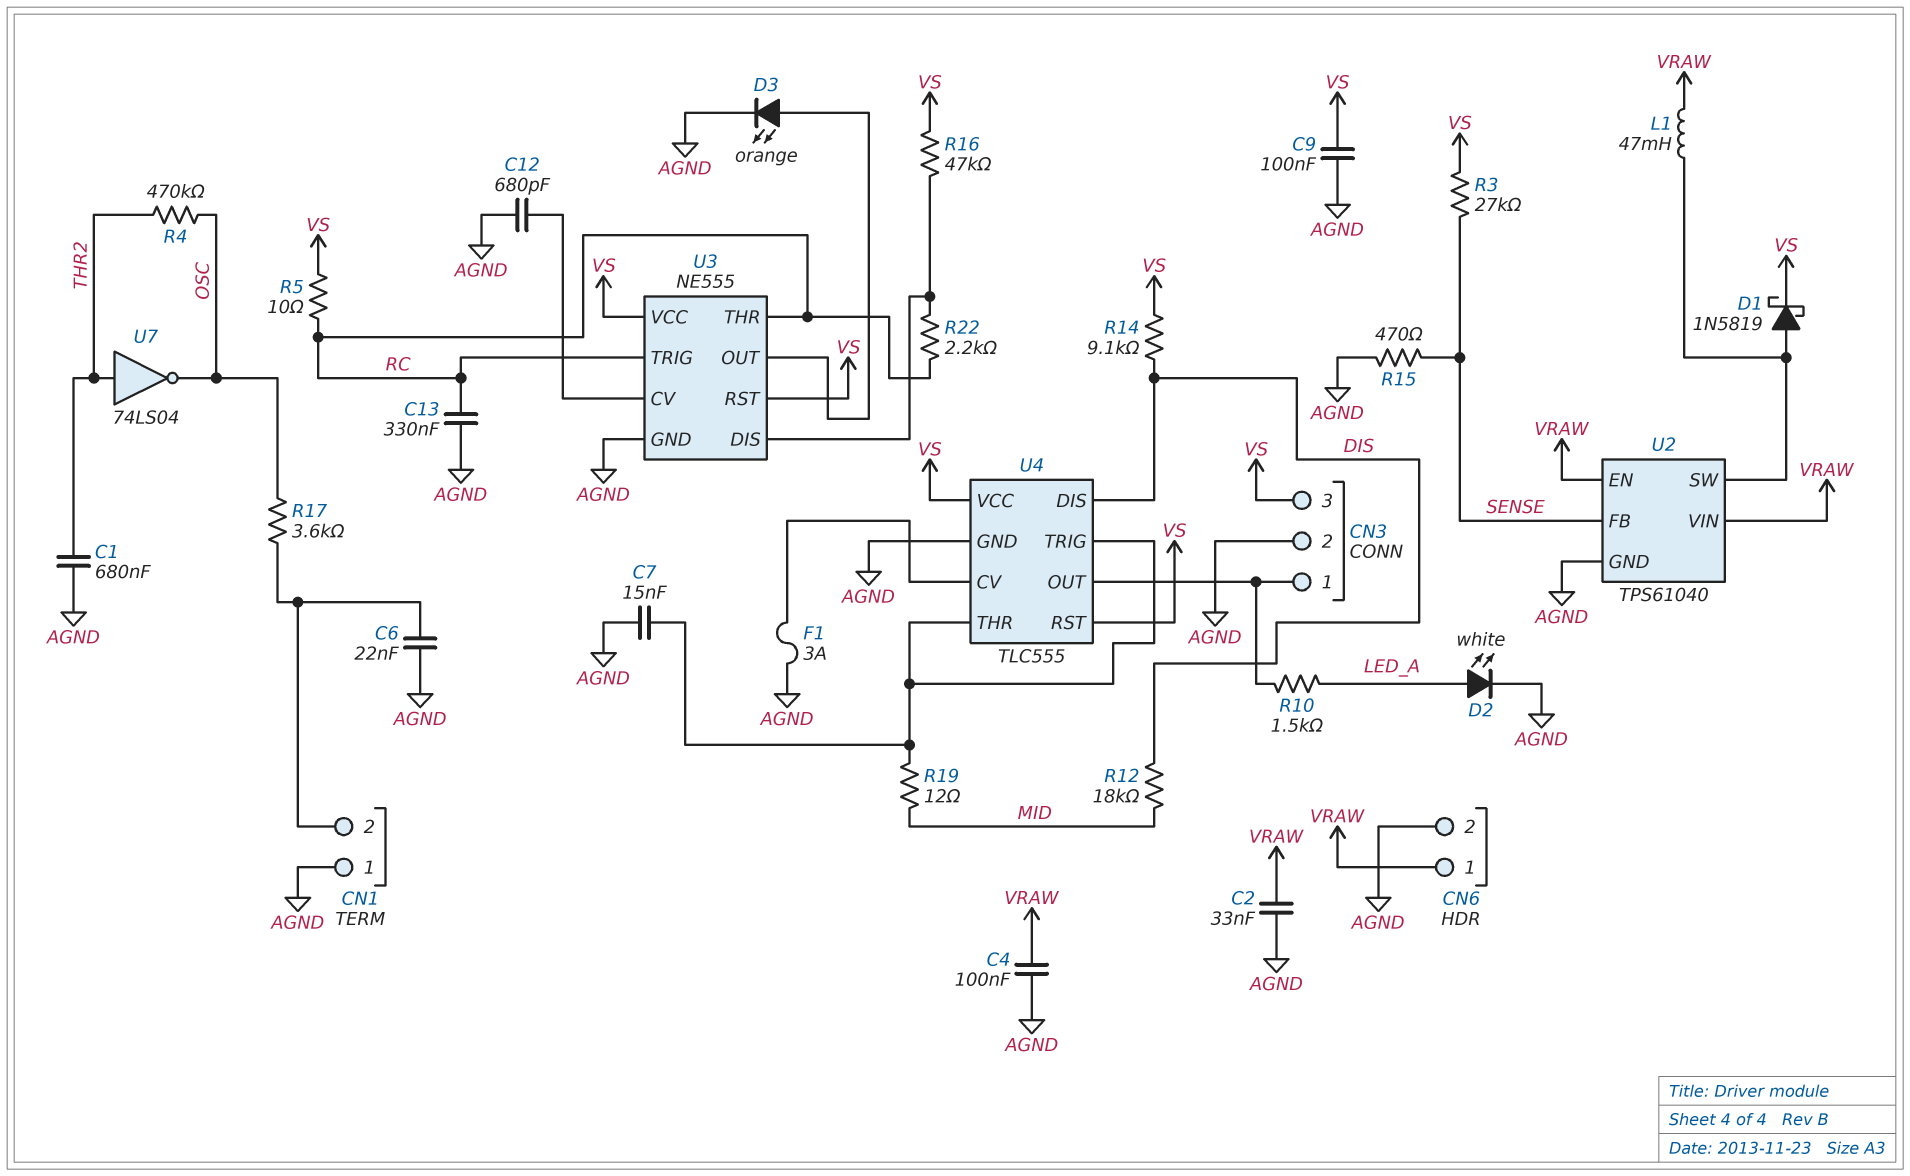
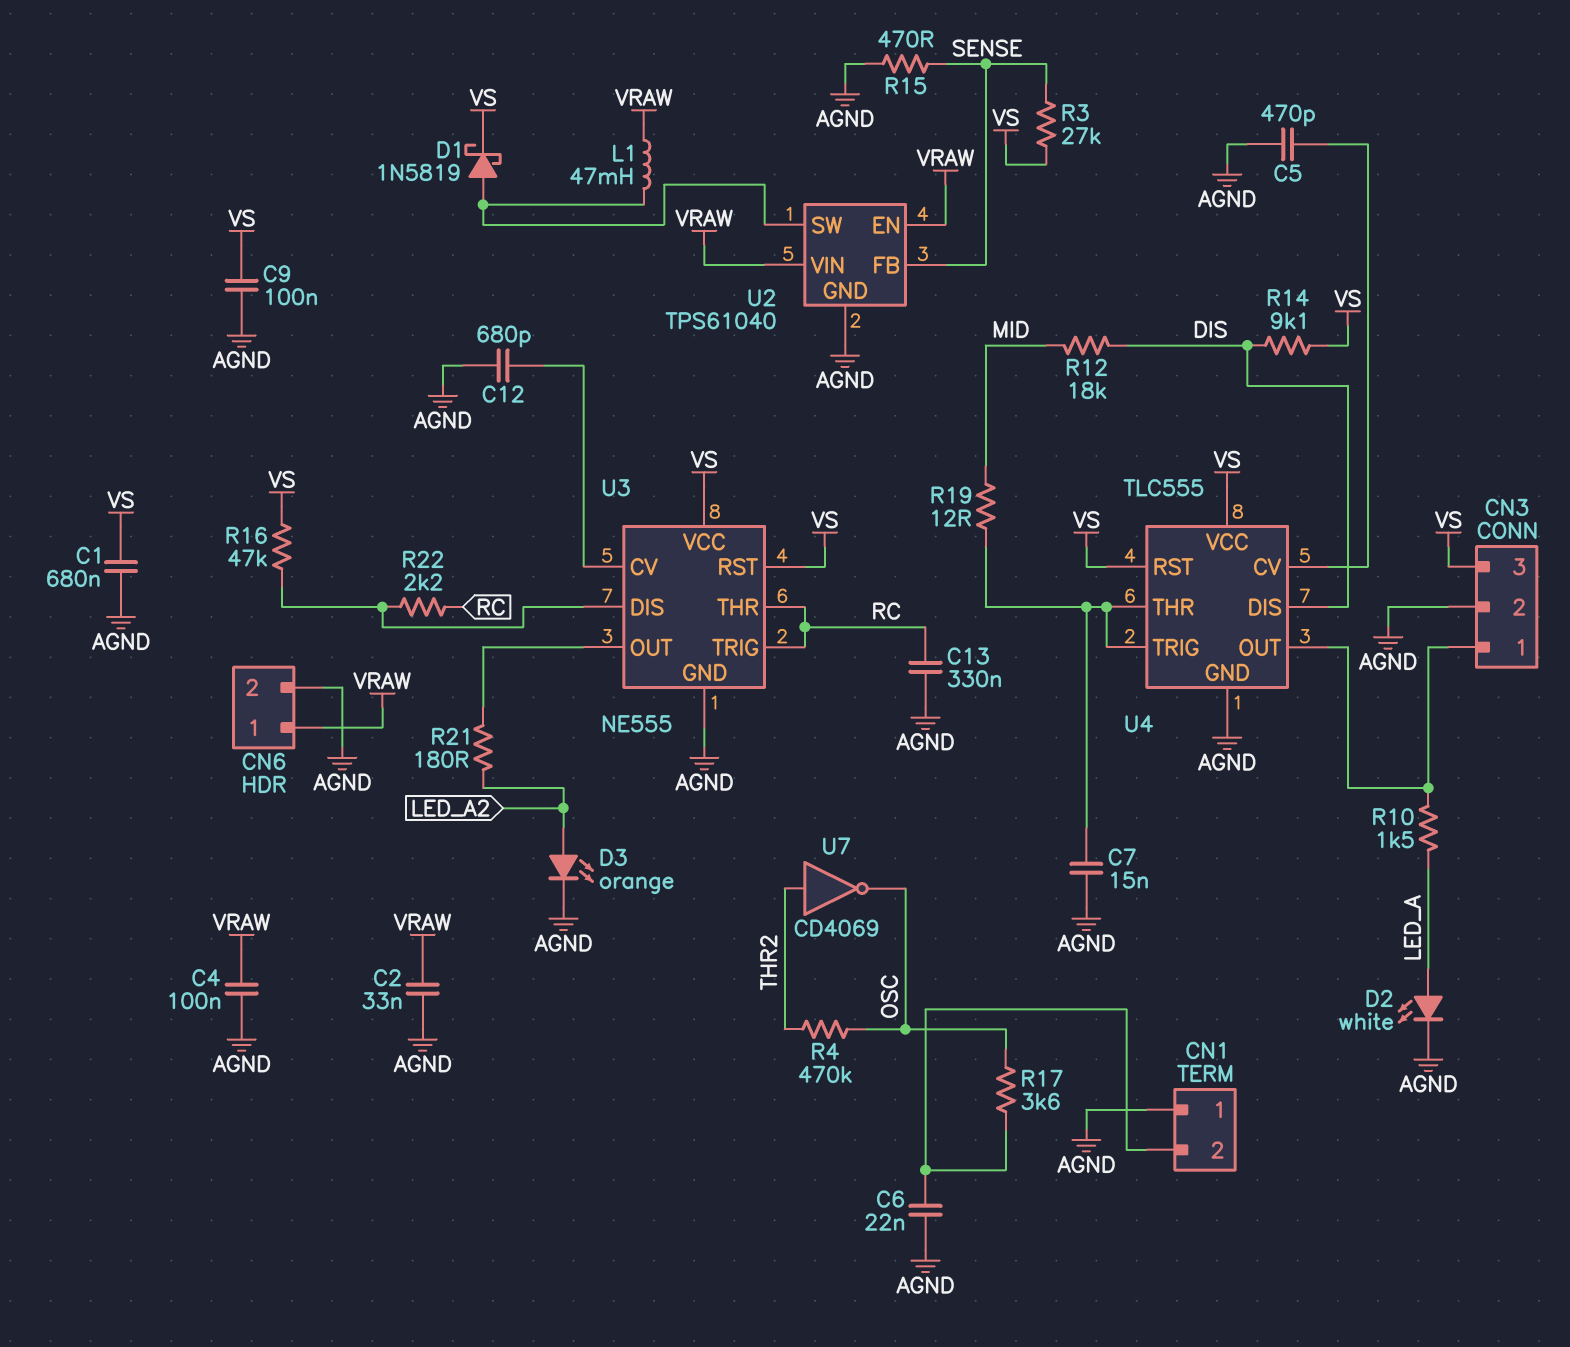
C1: 680nF (AGND, THR2) -> 680nF (AGND, VS)
C5: none -> 470pF (AGND, U4/CV)
D3: LED orange (A U3/OUT, K AGND) -> LED orange (A LED_A2, K AGND)
F1: 3A (AGND, U4/CV) -> none
R5: 10 (RC, VS) -> none
R21: none -> 180 (LED_A2, U3/OUT)
U7: NOT 74LS04 (in THR2, out OSC) -> NOT CD4069 (in THR2, out OSC)

